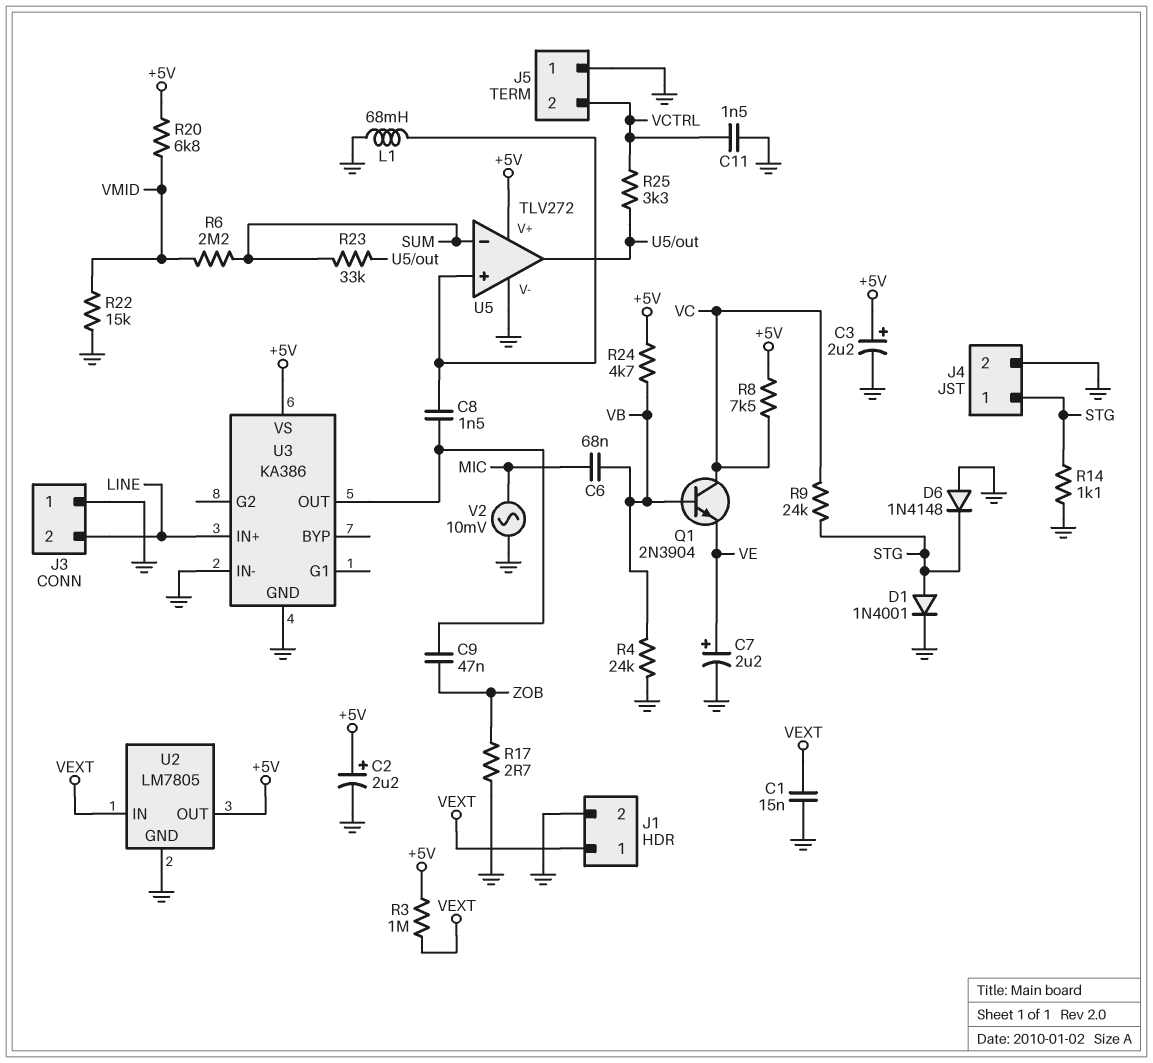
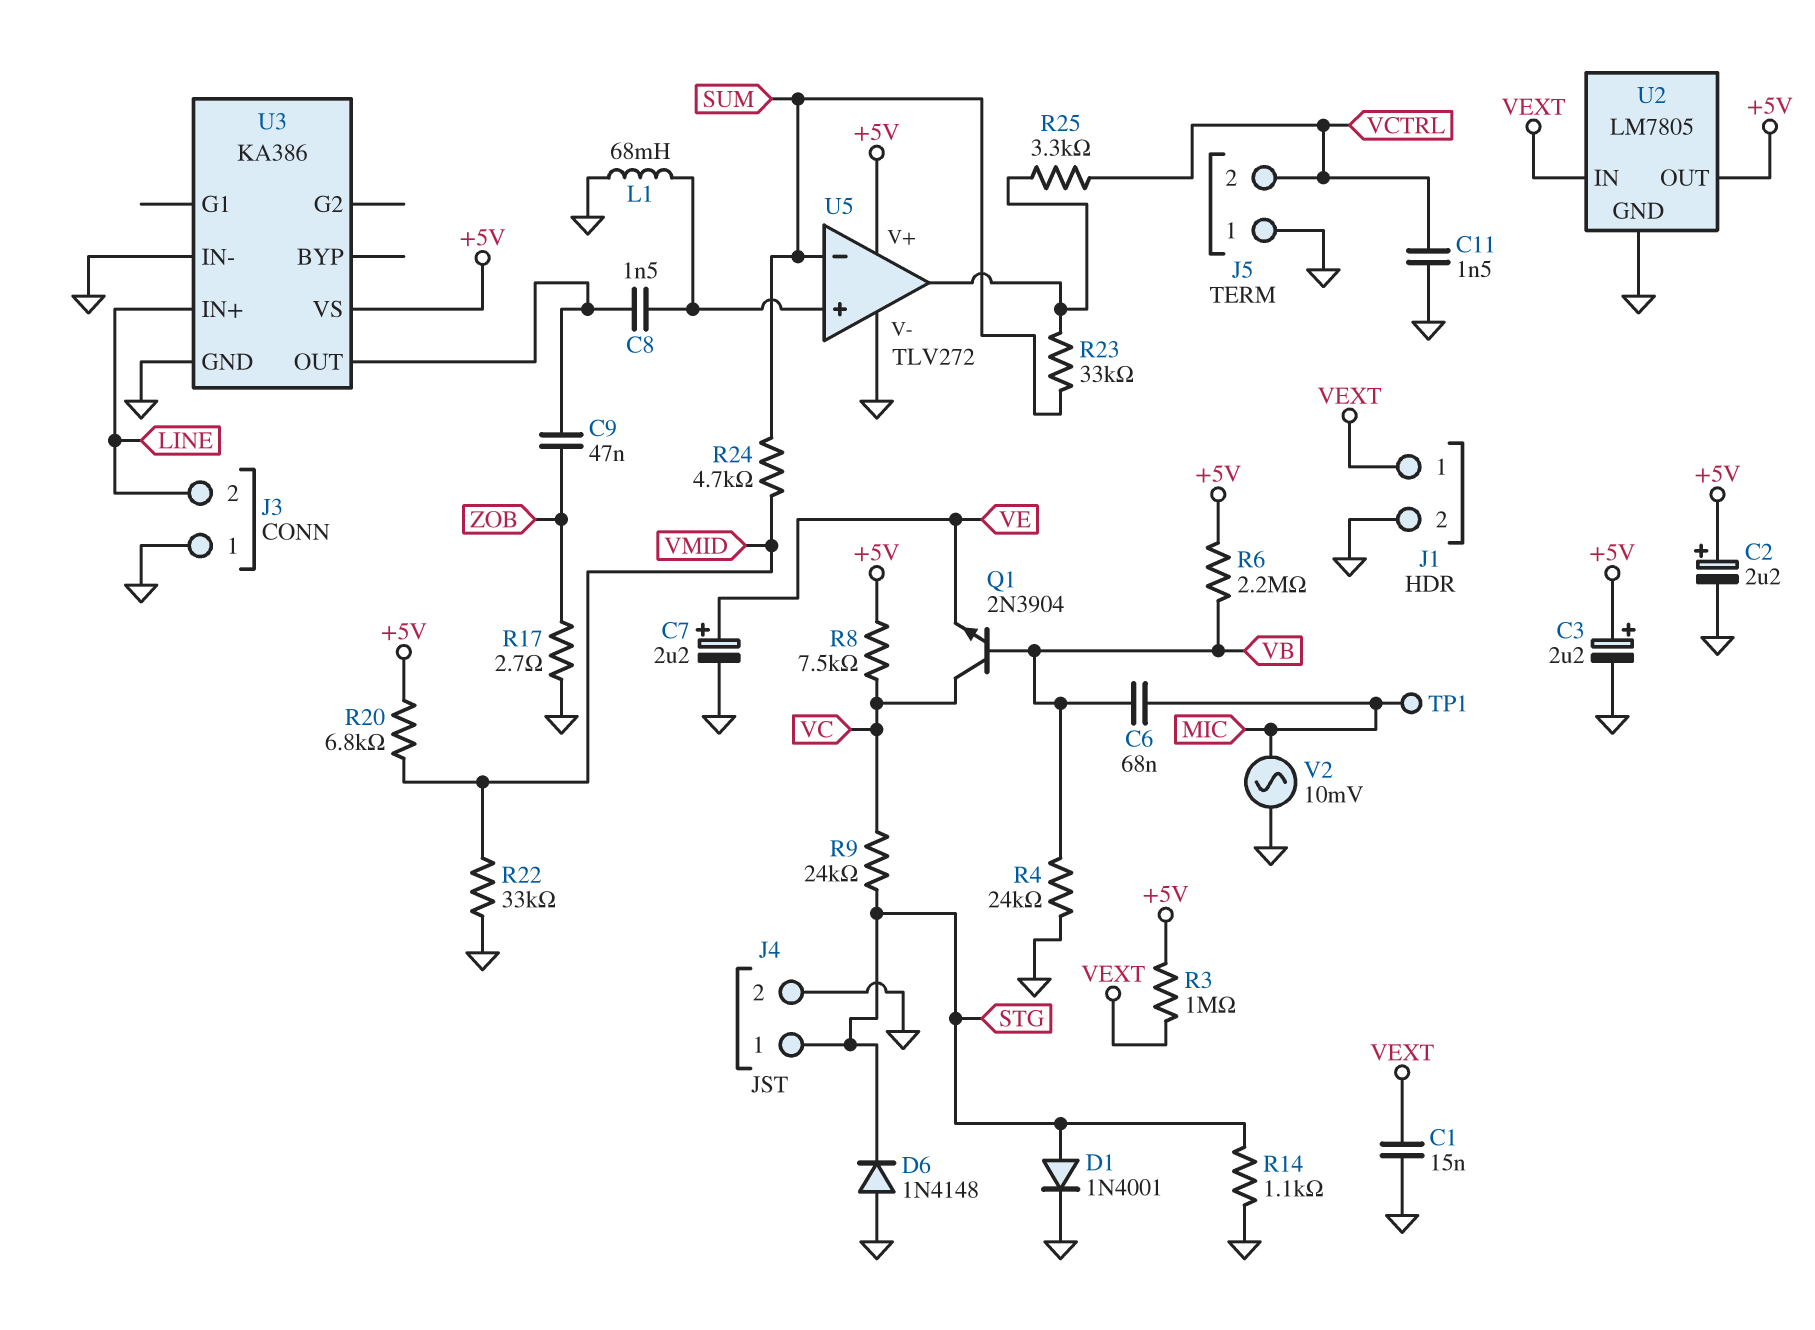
R6: 2.2M (SUM, VMID) -> 2.2M (+5V, VB)
R22: 15k (GND, VMID) -> 33k (GND, VMID)
R24: 4.7k (+5V, VB) -> 4.7k (SUM, VMID)
TP1: none -> test point (MIC)

